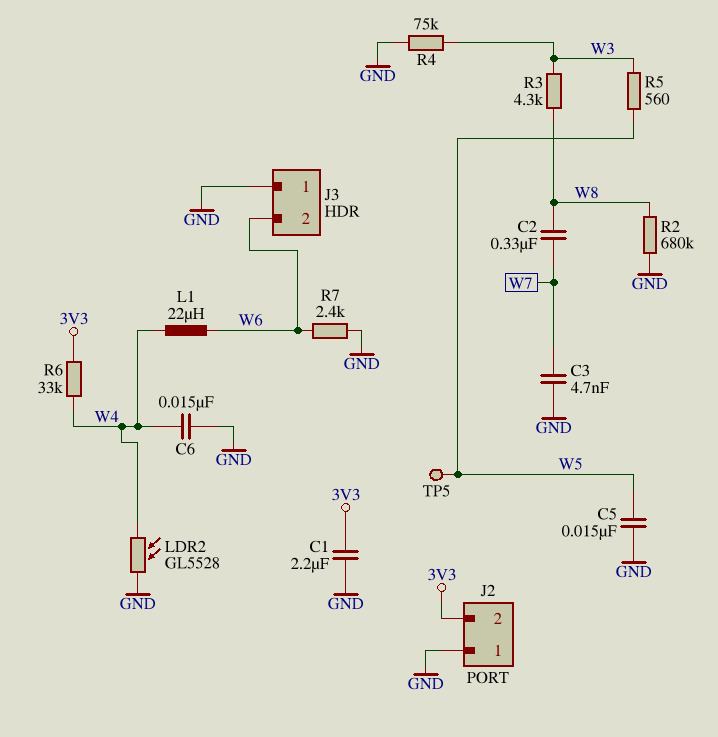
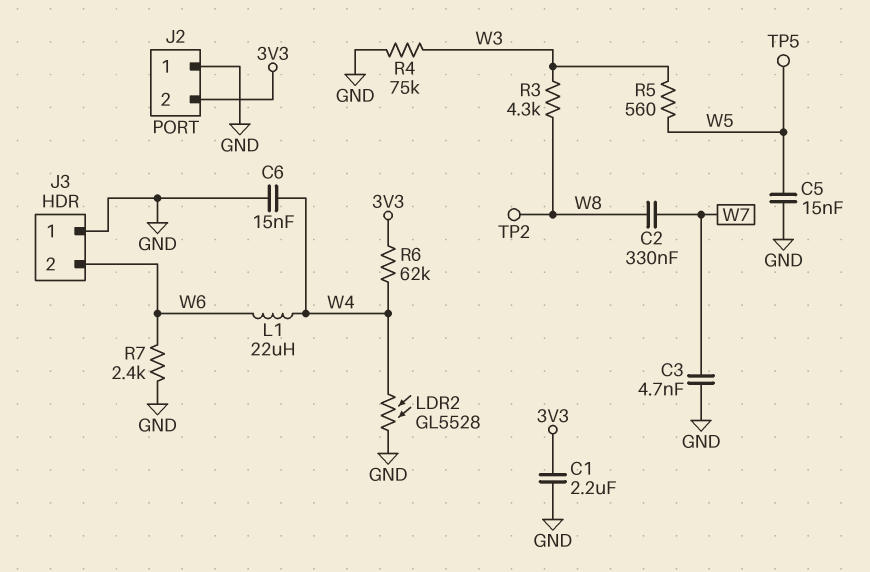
R2: 680k (GND, W8) -> none
R6: 33k (3V3, W4) -> 62k (3V3, W4)
TP2: none -> test point (W8)

